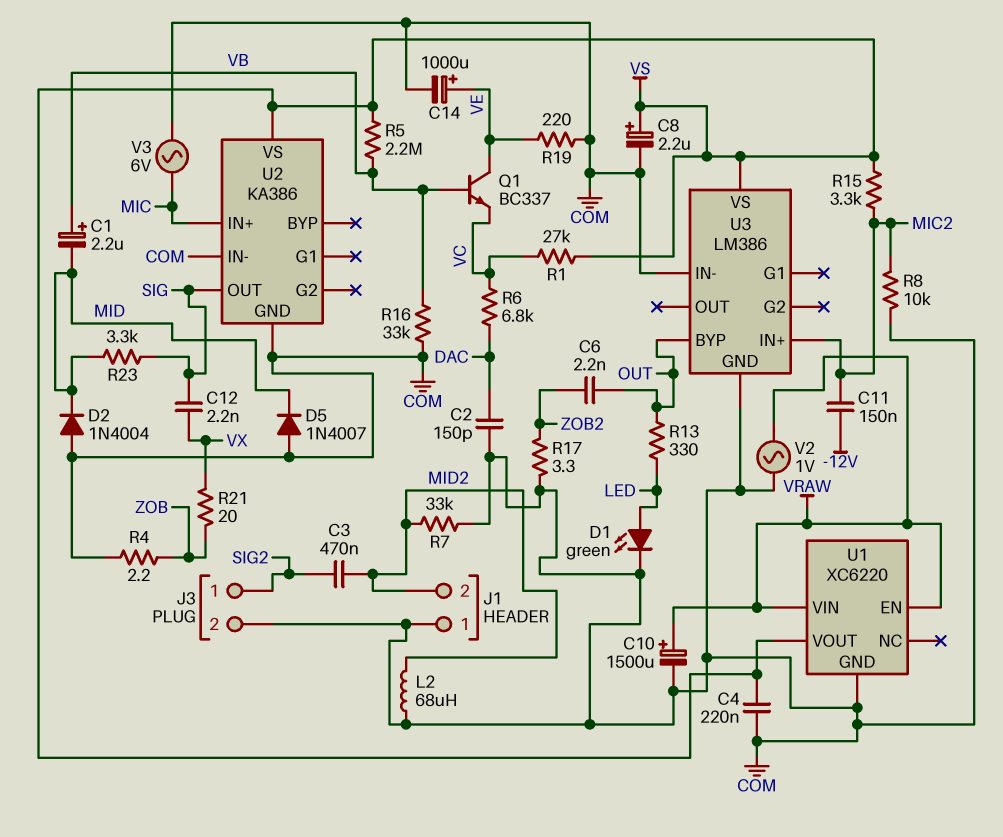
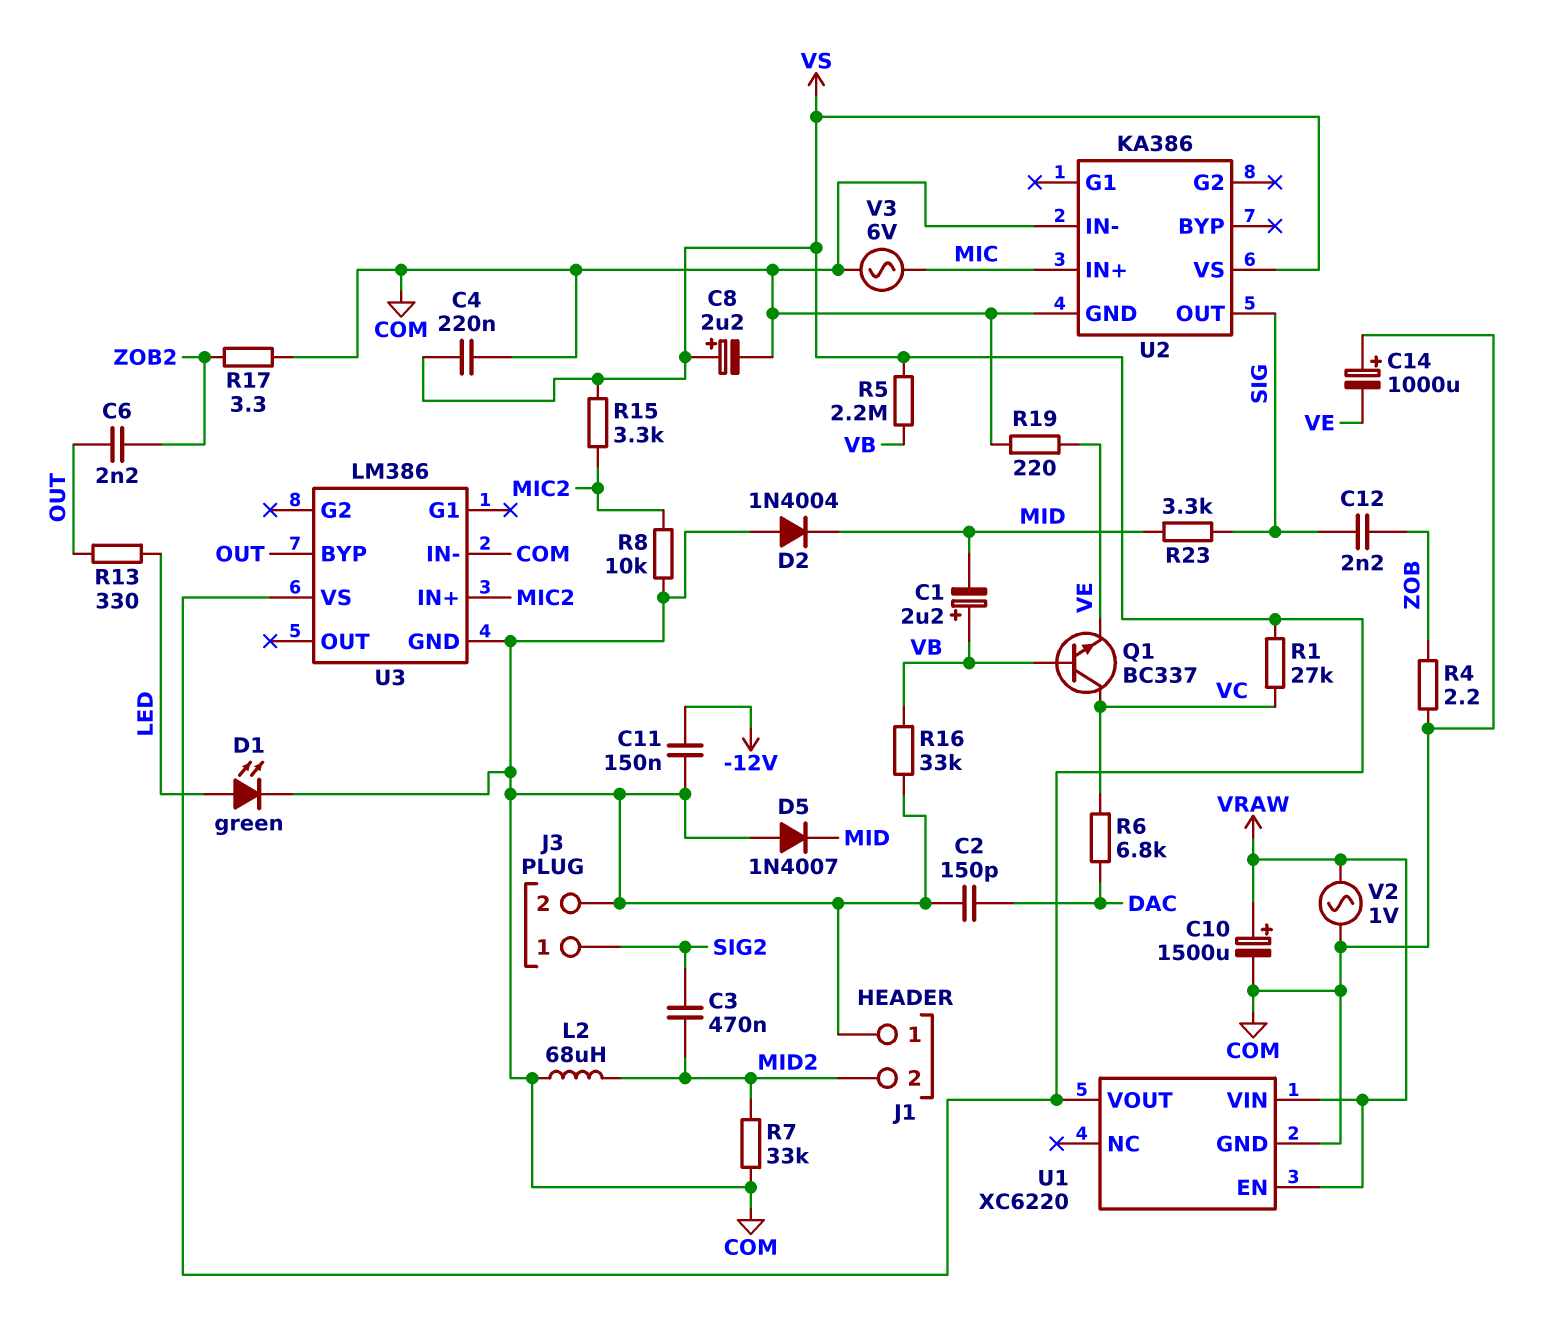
C11: 150nF (-12V, MIC2) -> 150nF (-12V, COM)
C12: 2.2nF (SIG, VX) -> 2.2nF (SIG, ZOB)
C14: 1000uF (plus VE, minus COM) -> 1000uF (plus COM, minus VE)
Q1: NPN BC337 (B VB, C VE, E VC) -> NPN BC337 (B VB, C VC, E VE)
R21: 20 (VX, ZOB) -> none

